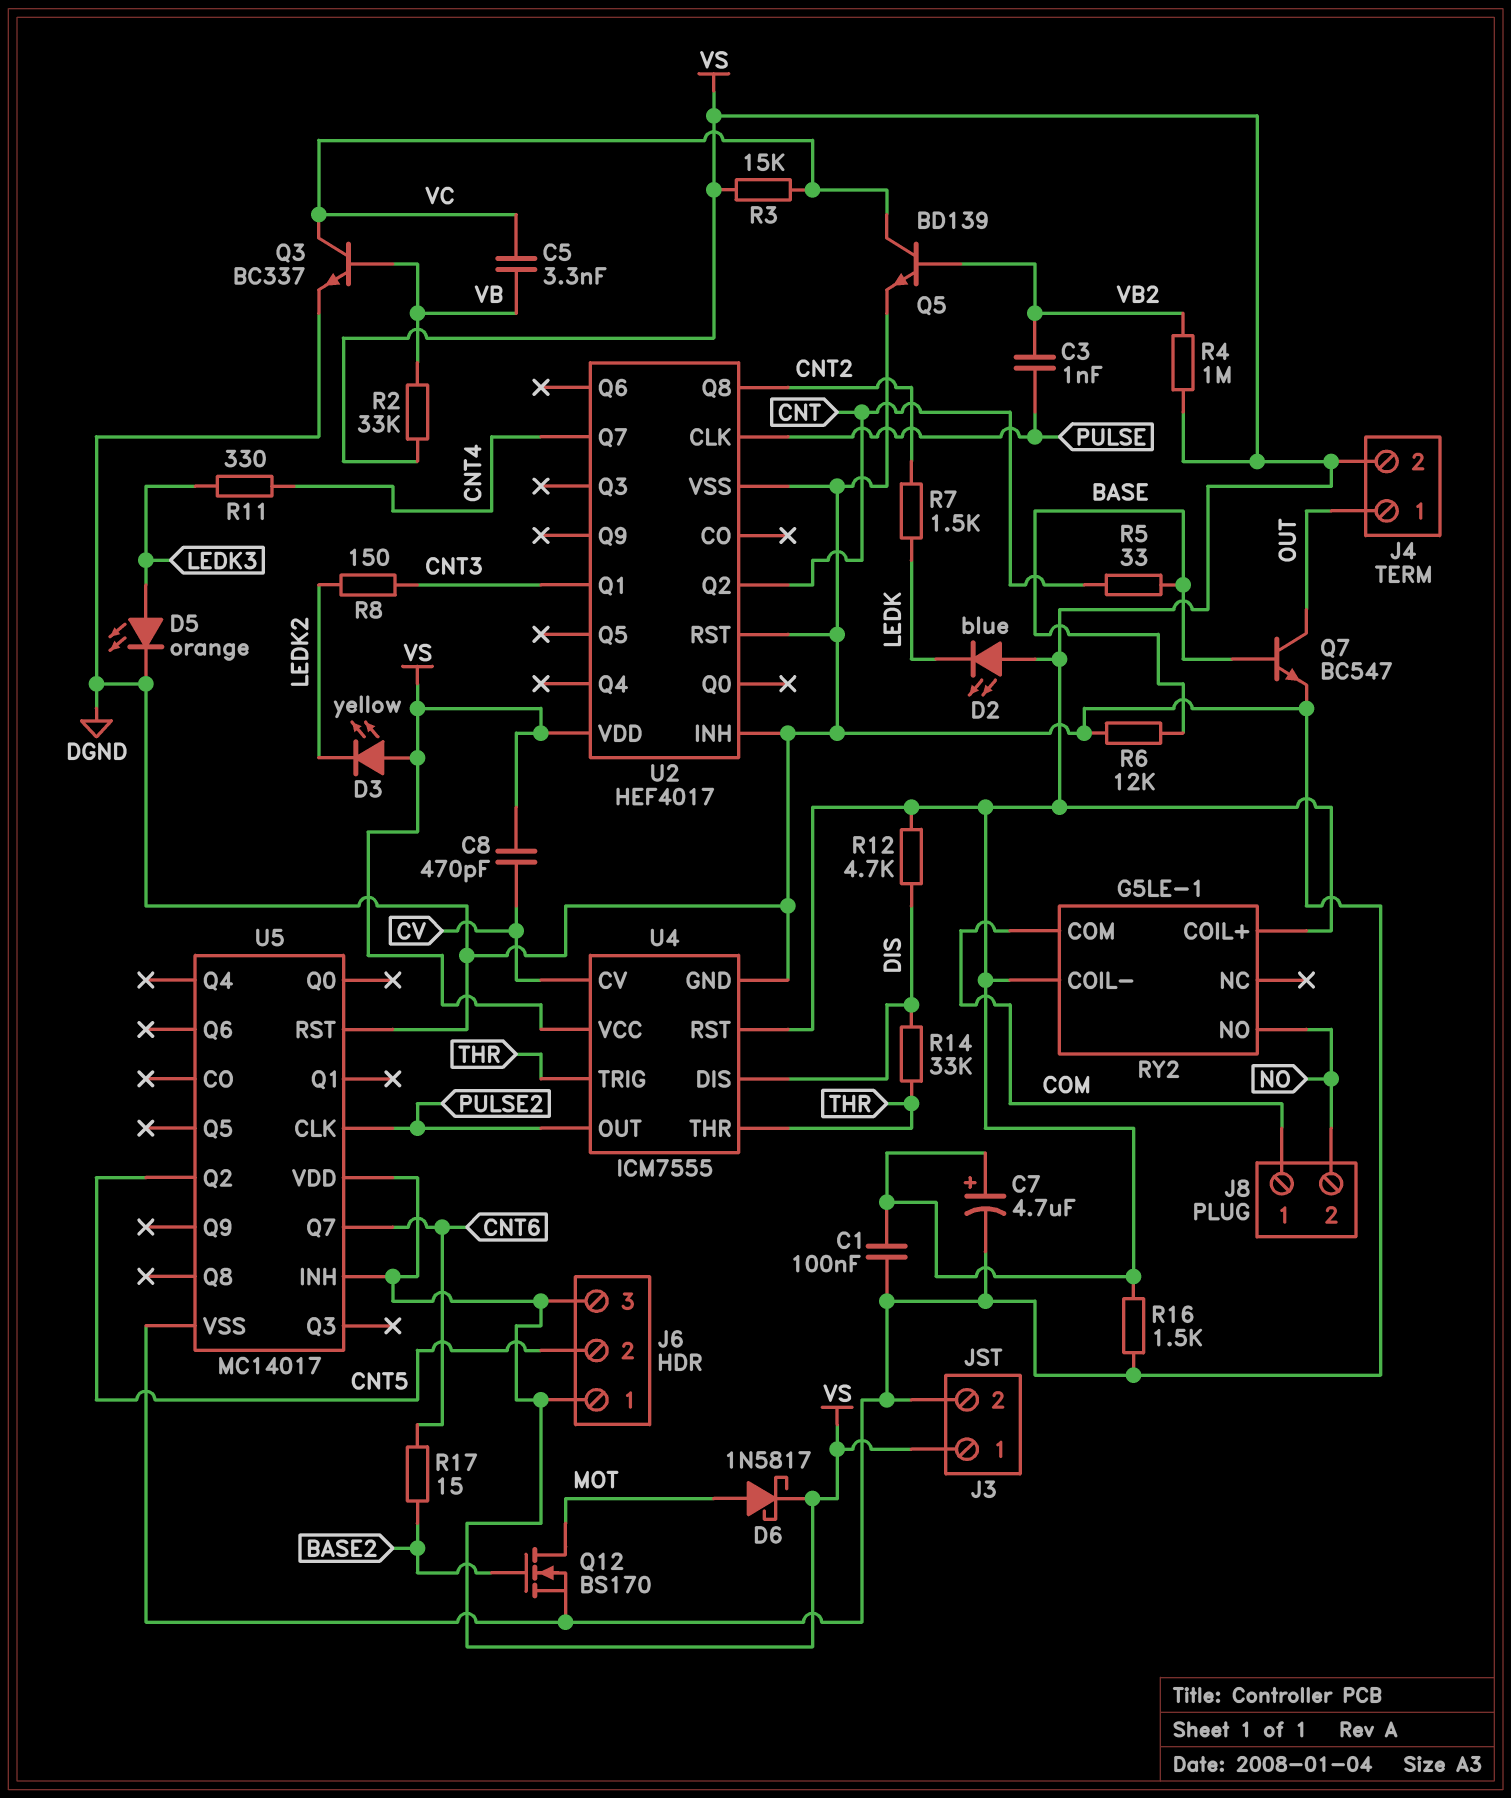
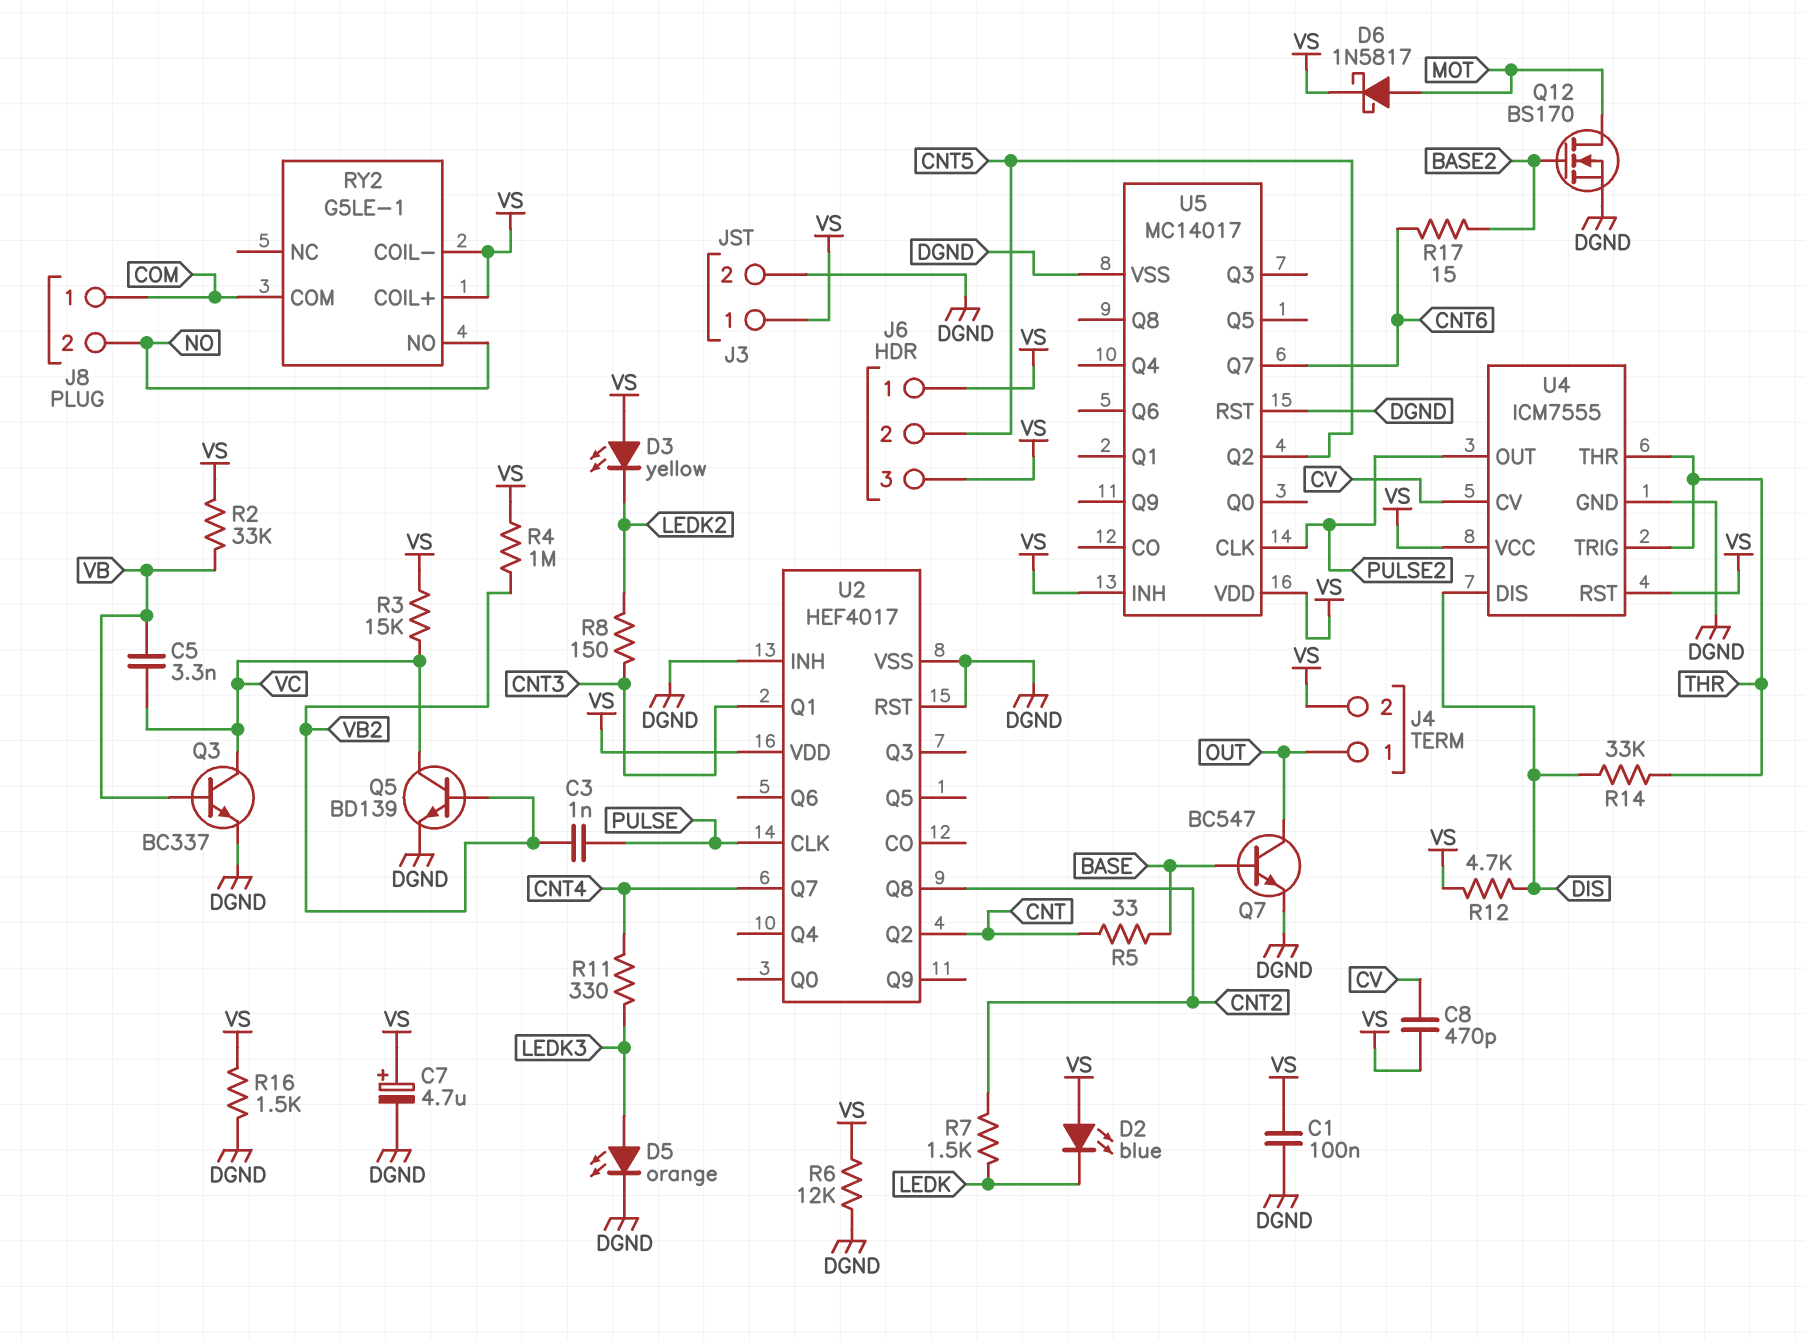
R6: 12k (BASE, DGND) -> 12k (DGND, VS)

